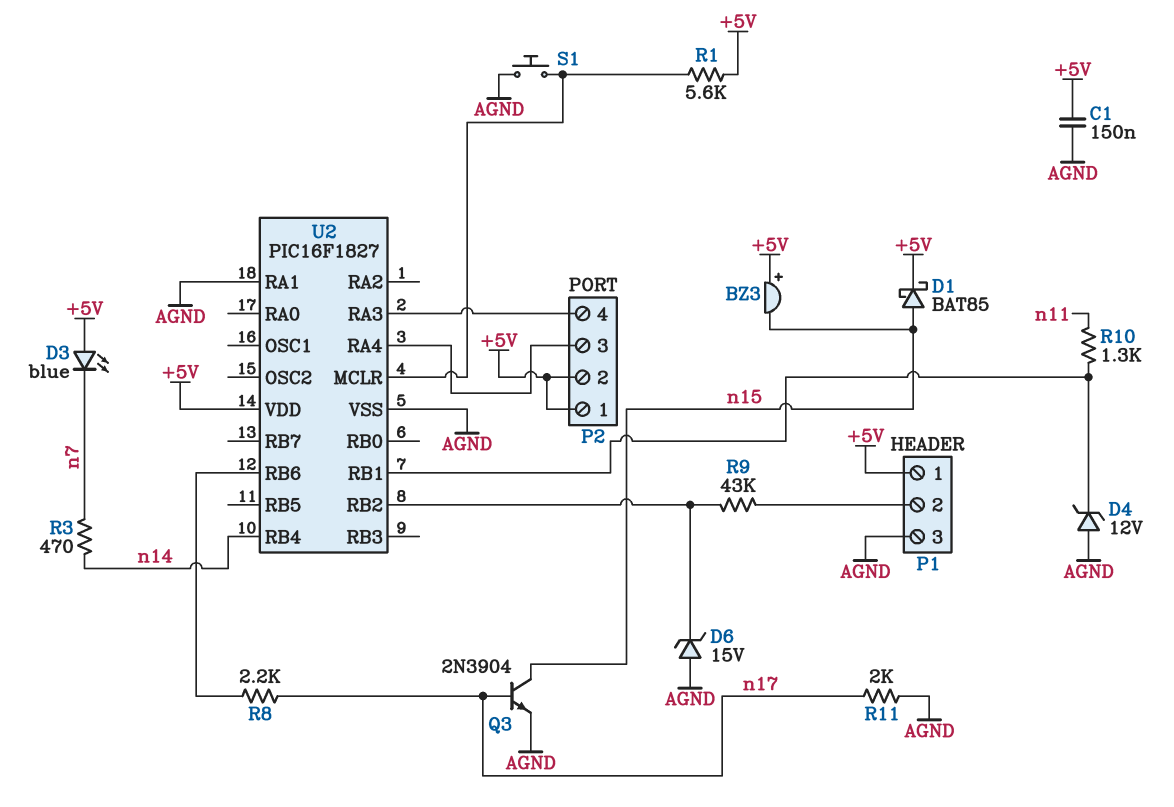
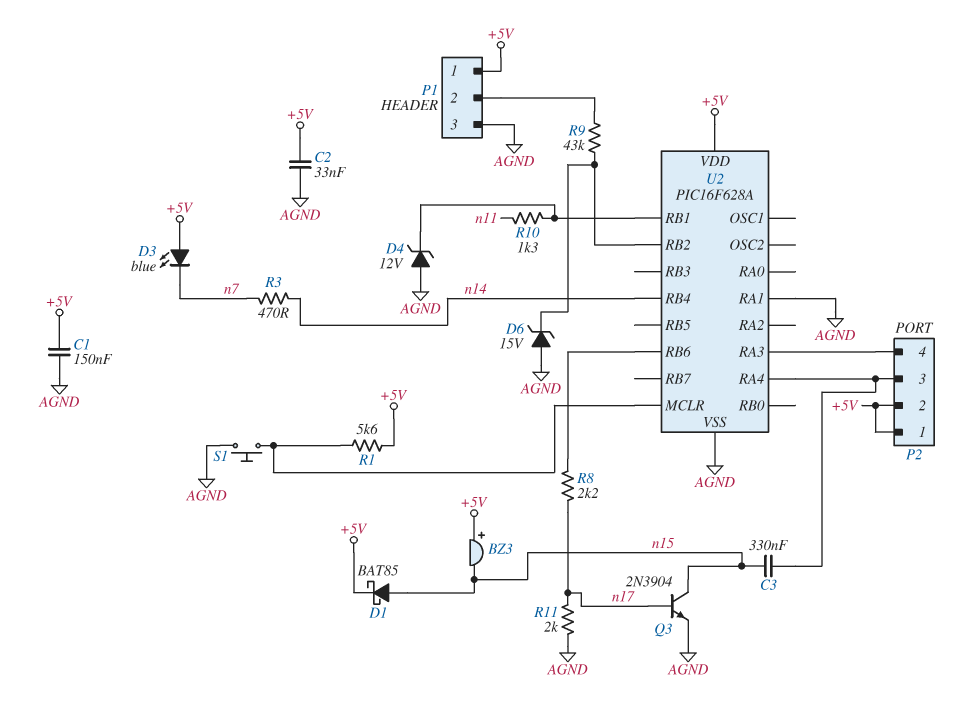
C2: none -> 33nF (+5V, AGND)
C3: none -> 330nF (P2/3, n15)
U2: PIC16F1827 -> PIC16F628A

